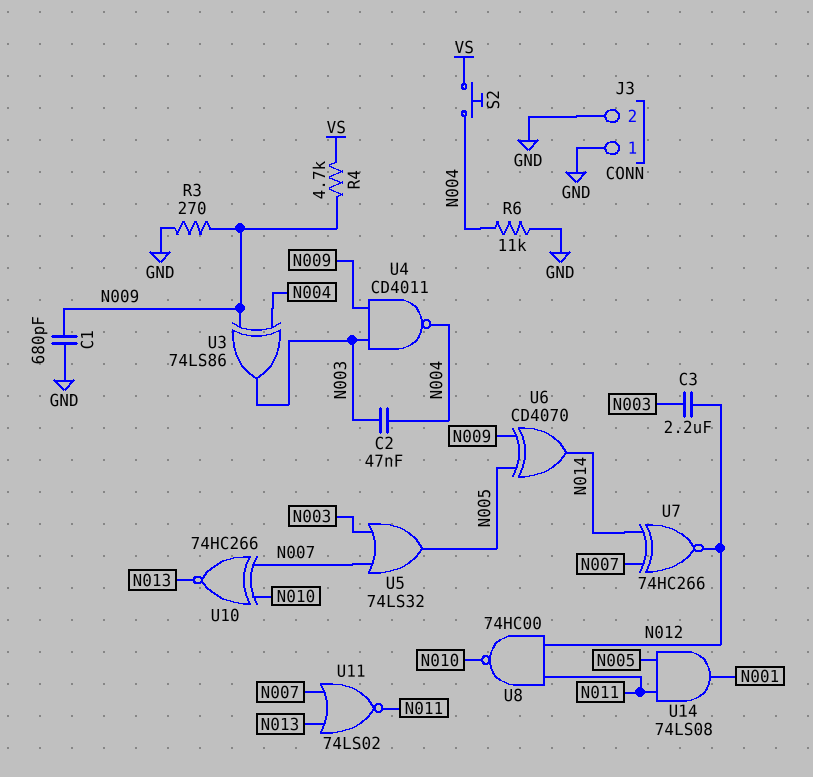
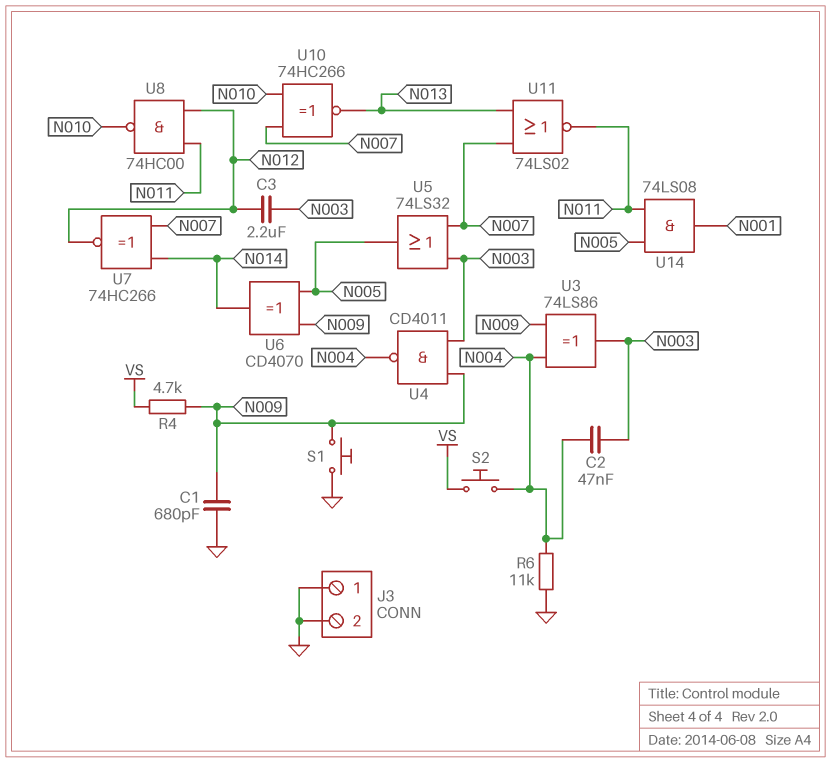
R3: 270 (GND, N009) -> none
S1: none -> button (GND, N009)

